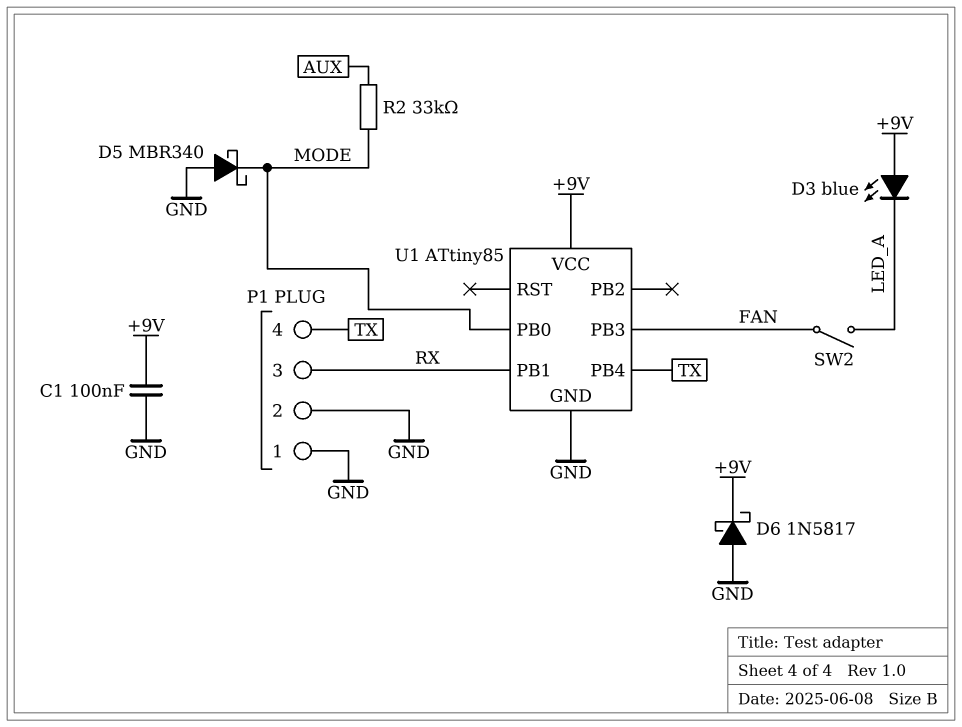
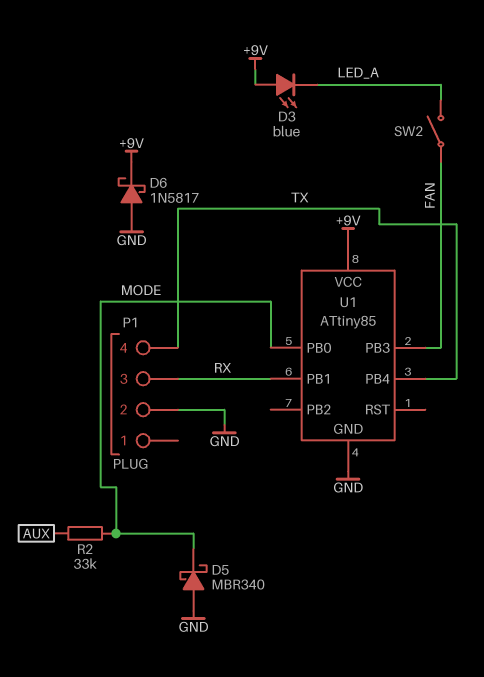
C1: 100nF (+9V, GND) -> none
P1 pin 1: GND -> none

